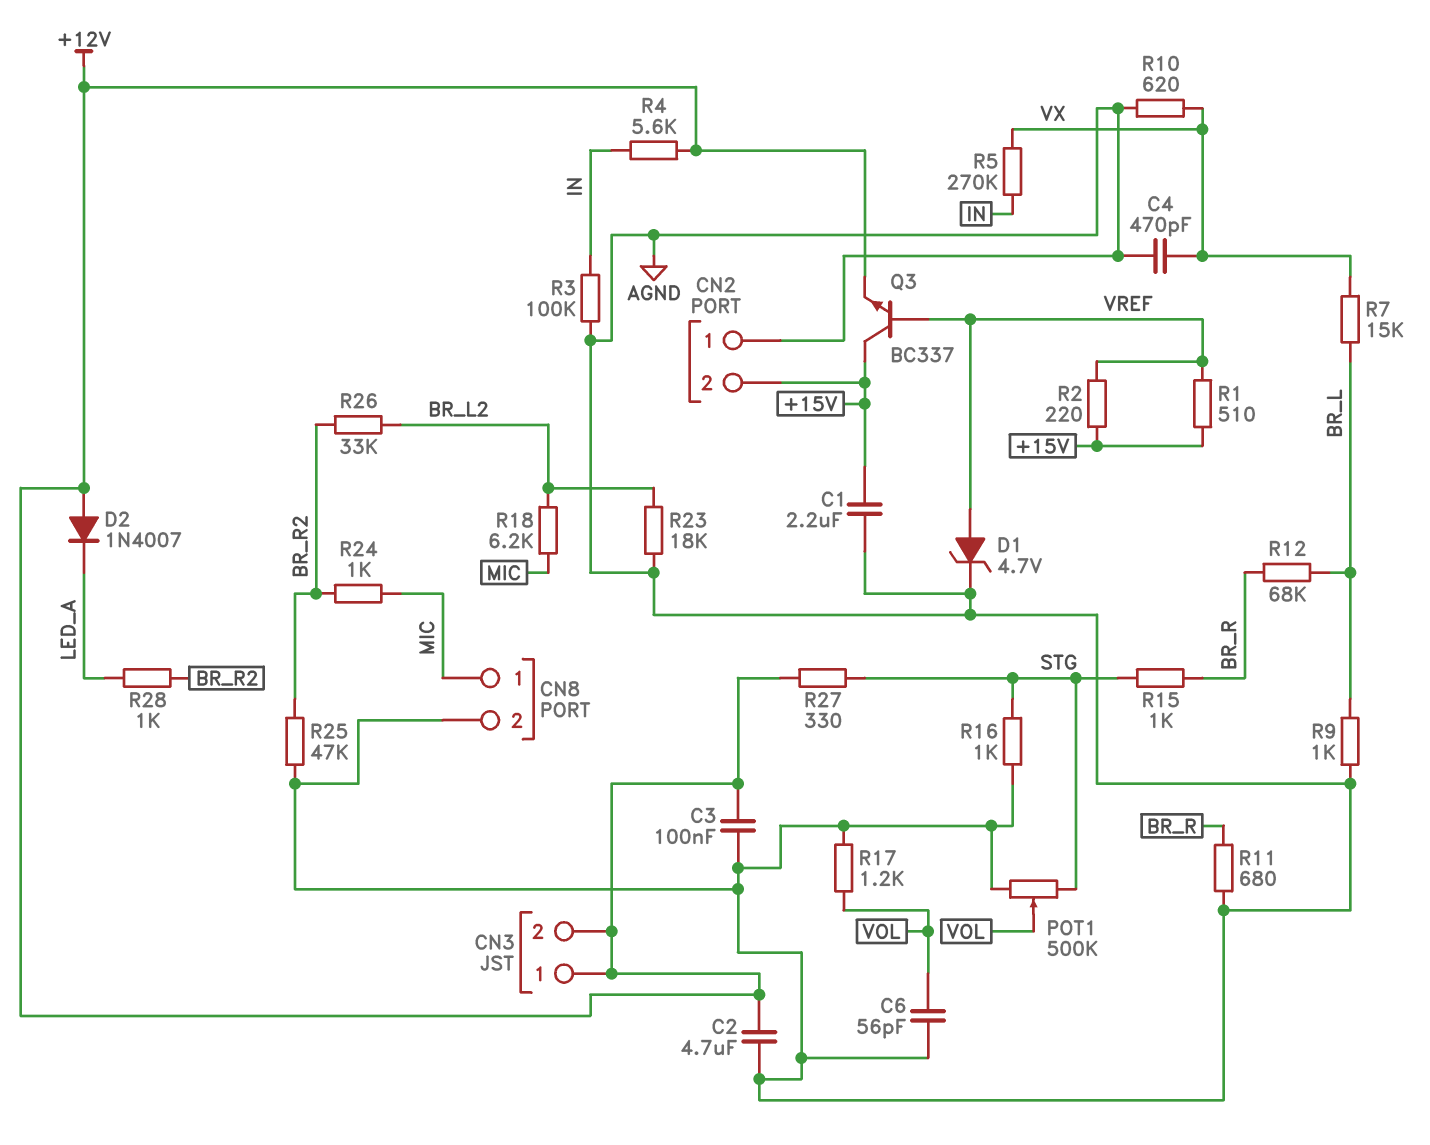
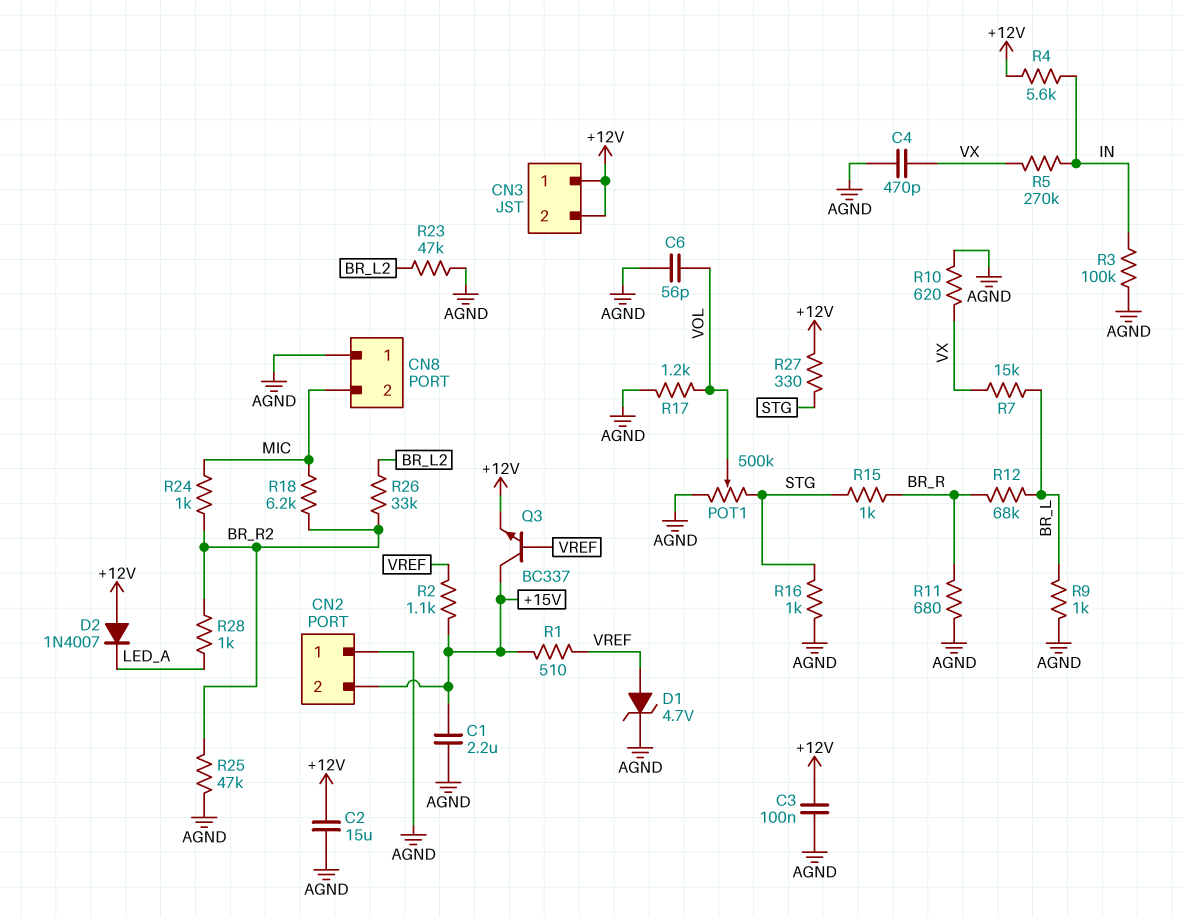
C2: 4.7uF (+12V, AGND) -> 15uF (+12V, AGND)
CN8 pin 1: MIC -> AGND
CN8 pin 2: AGND -> MIC
R2: 220 (+15V, VREF) -> 1.1k (+15V, VREF)
R18: 6.2k (BR_L2, MIC) -> 6.2k (BR_R2, MIC)
R23: 18k (AGND, BR_L2) -> 47k (AGND, BR_L2)

